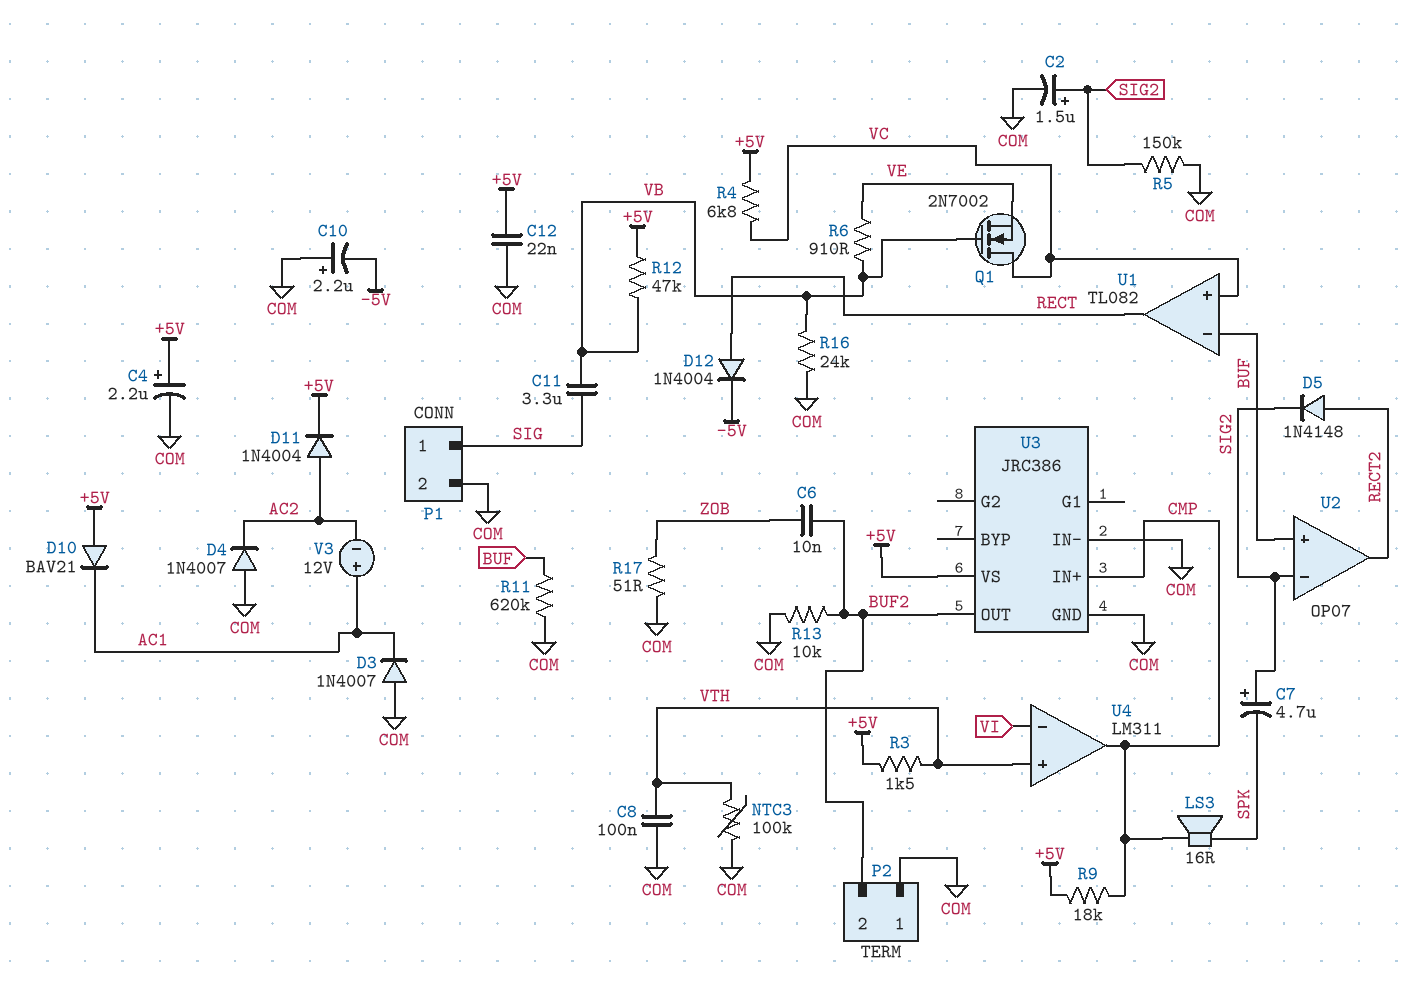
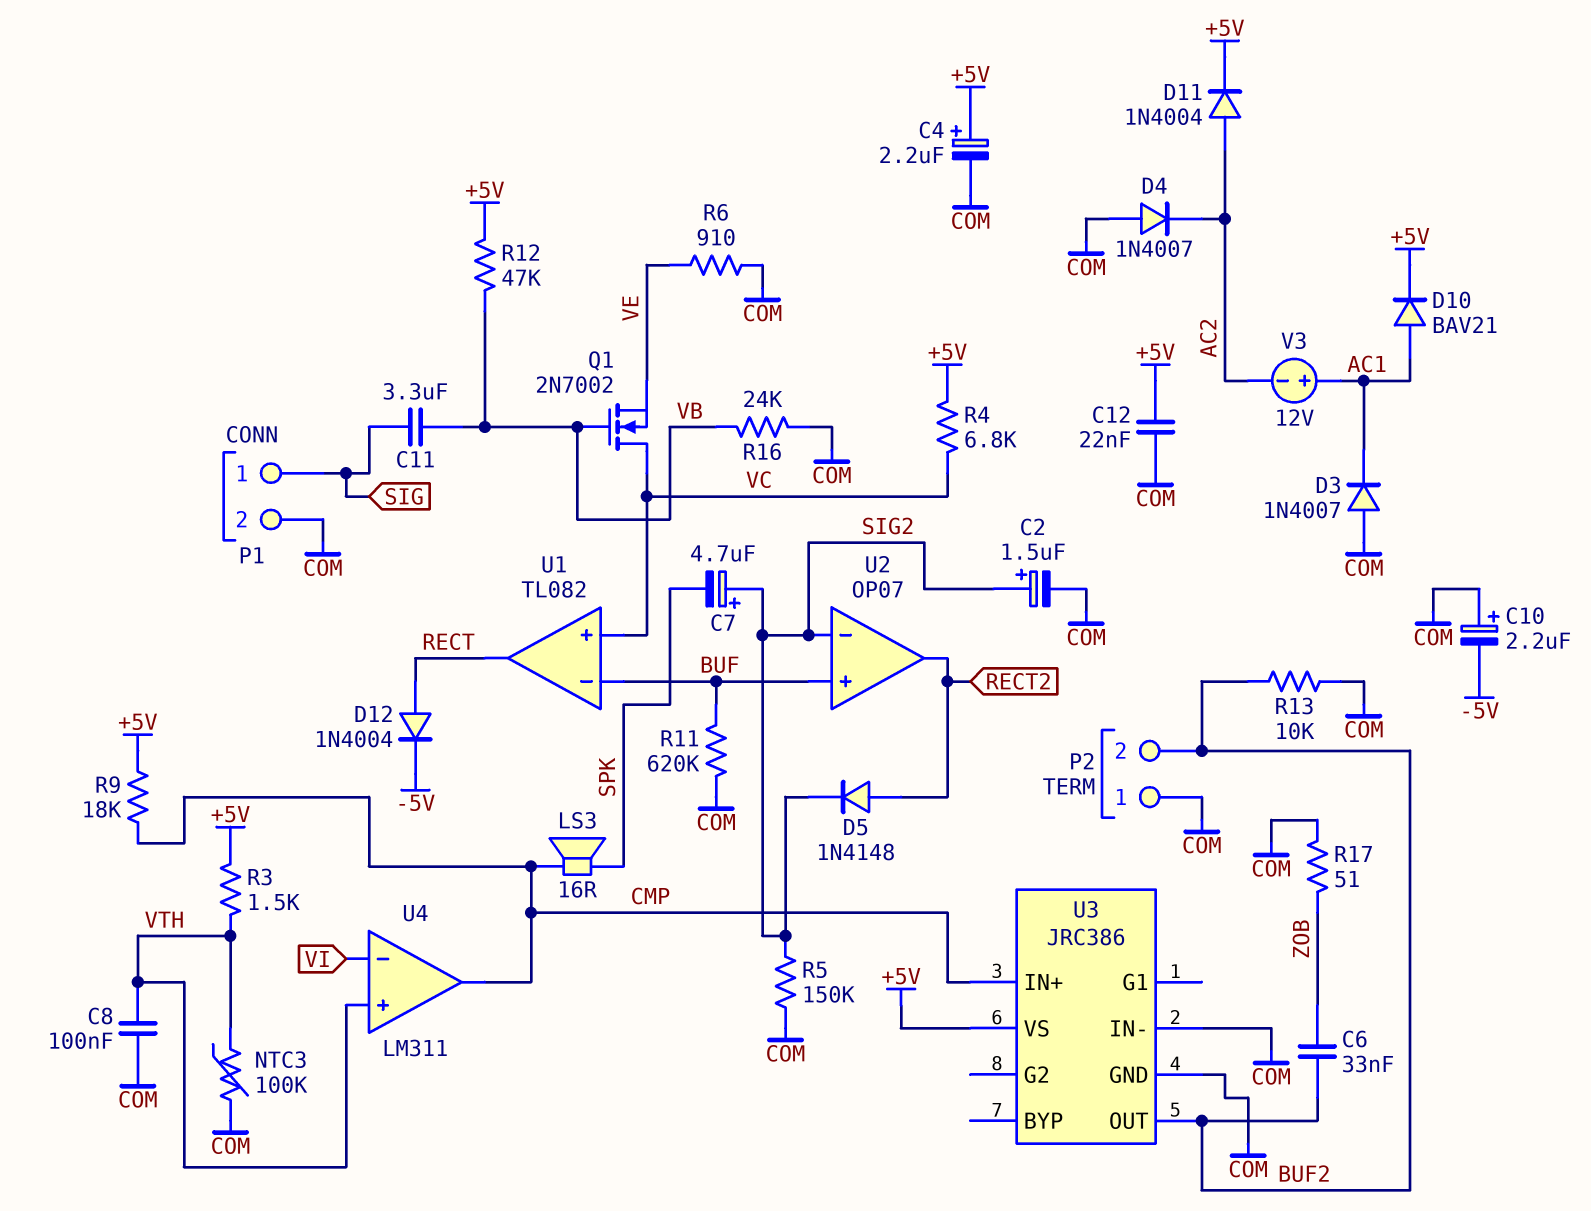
C6: 10nF (BUF2, ZOB) -> 33nF (BUF2, ZOB)
D10: diode BAV21 (A +5V, K AC1) -> diode BAV21 (A AC1, K +5V)
R6: 910 (VB, VE) -> 910 (COM, VE)

